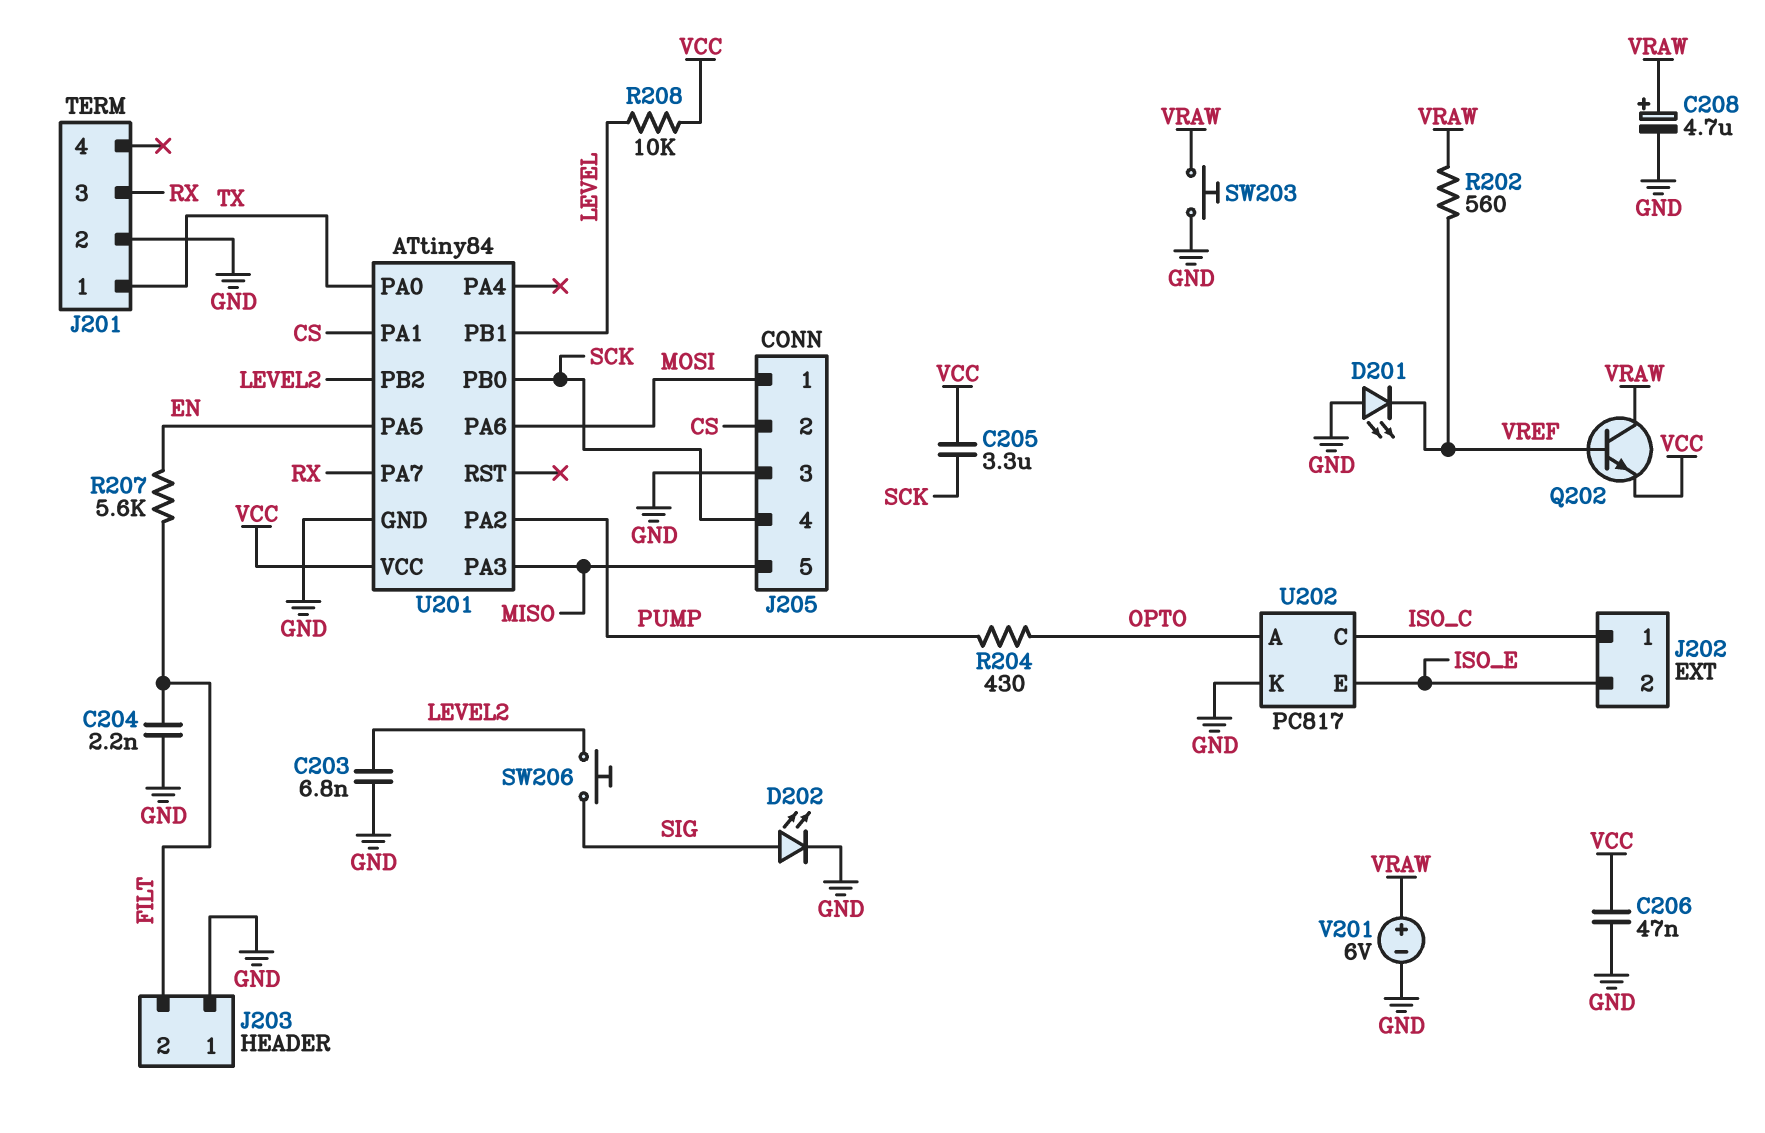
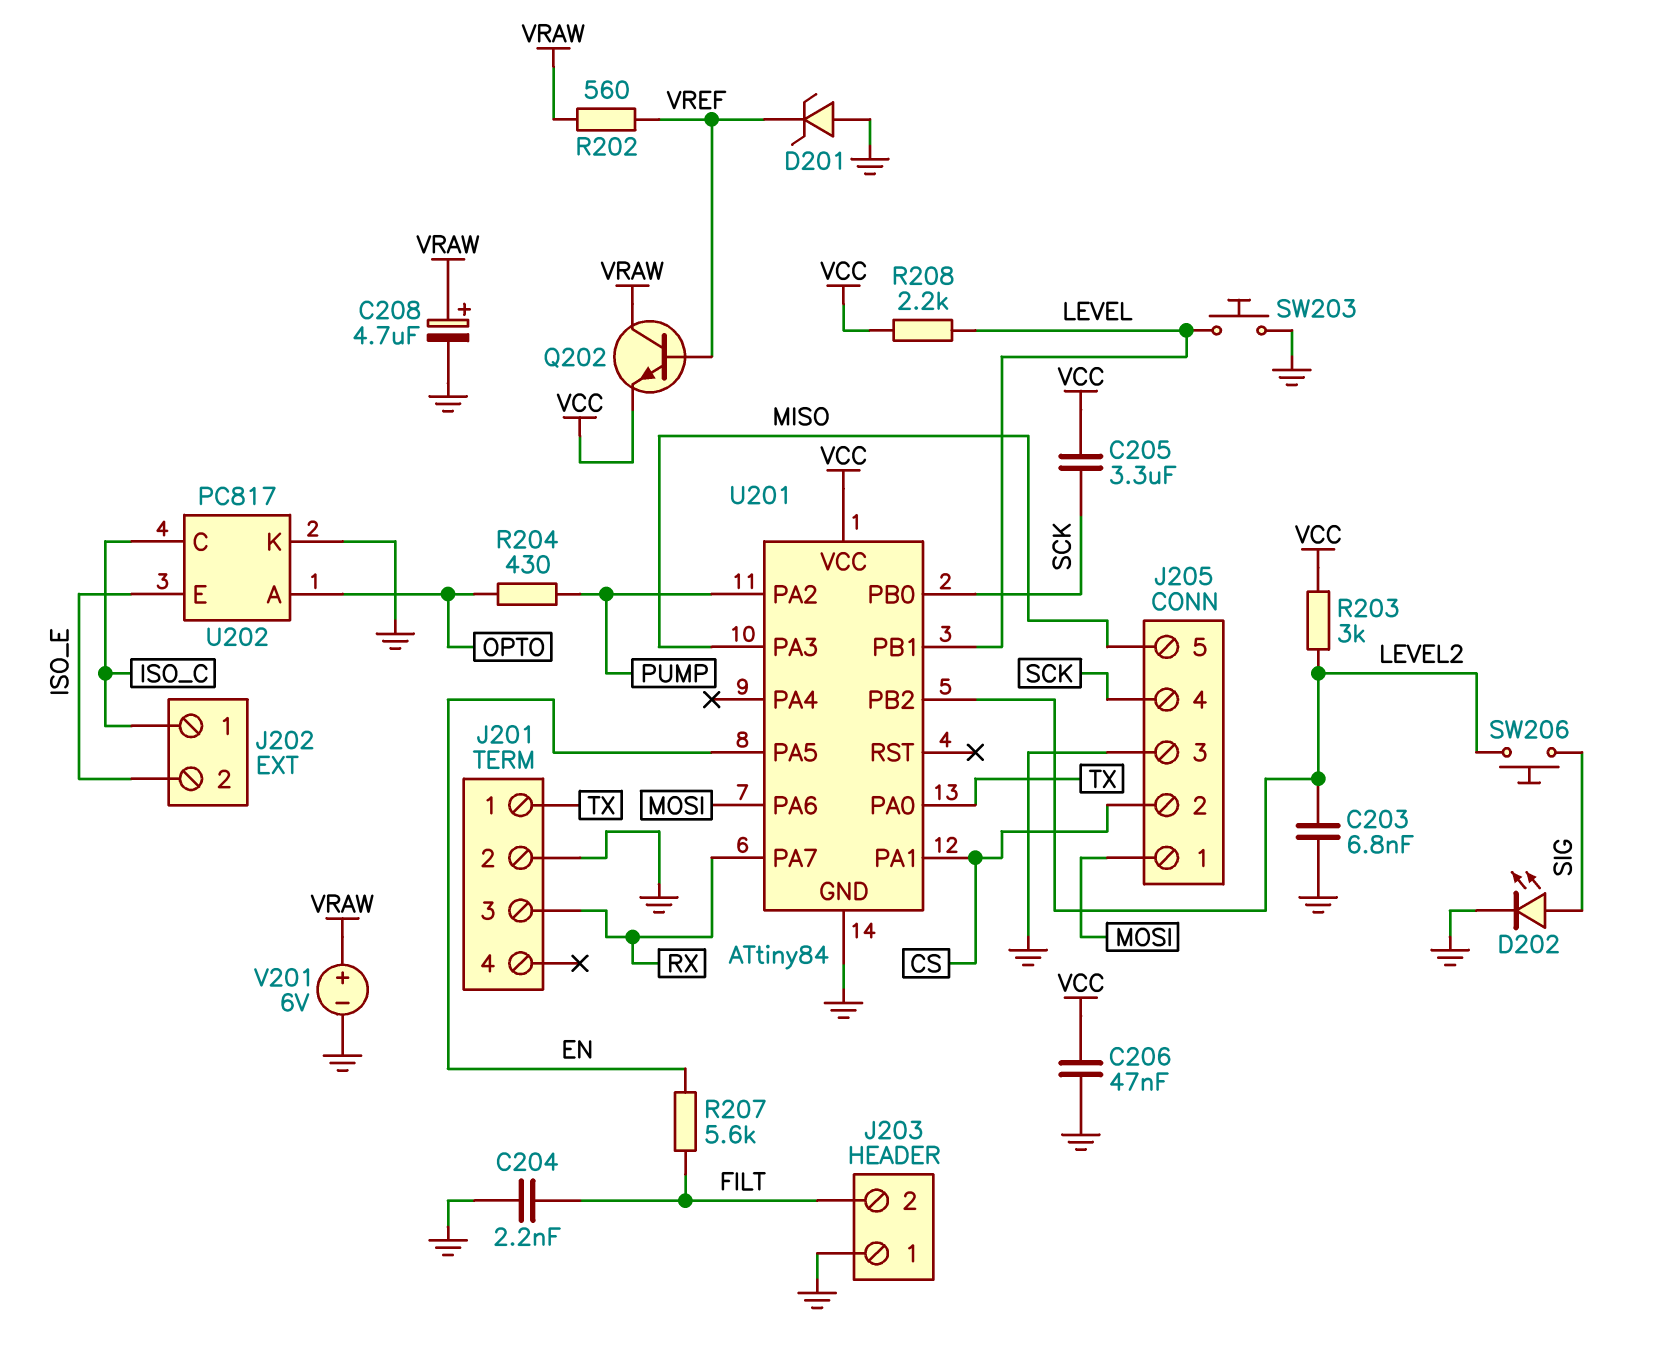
D201: LED (A GND, K VREF) -> zener (A GND, K VREF)
R203: none -> 3k (LEVEL2, VCC)
R208: 10k (LEVEL, VCC) -> 2.2k (LEVEL, VCC)
SW203: button (GND, VRAW) -> button (GND, LEVEL)

